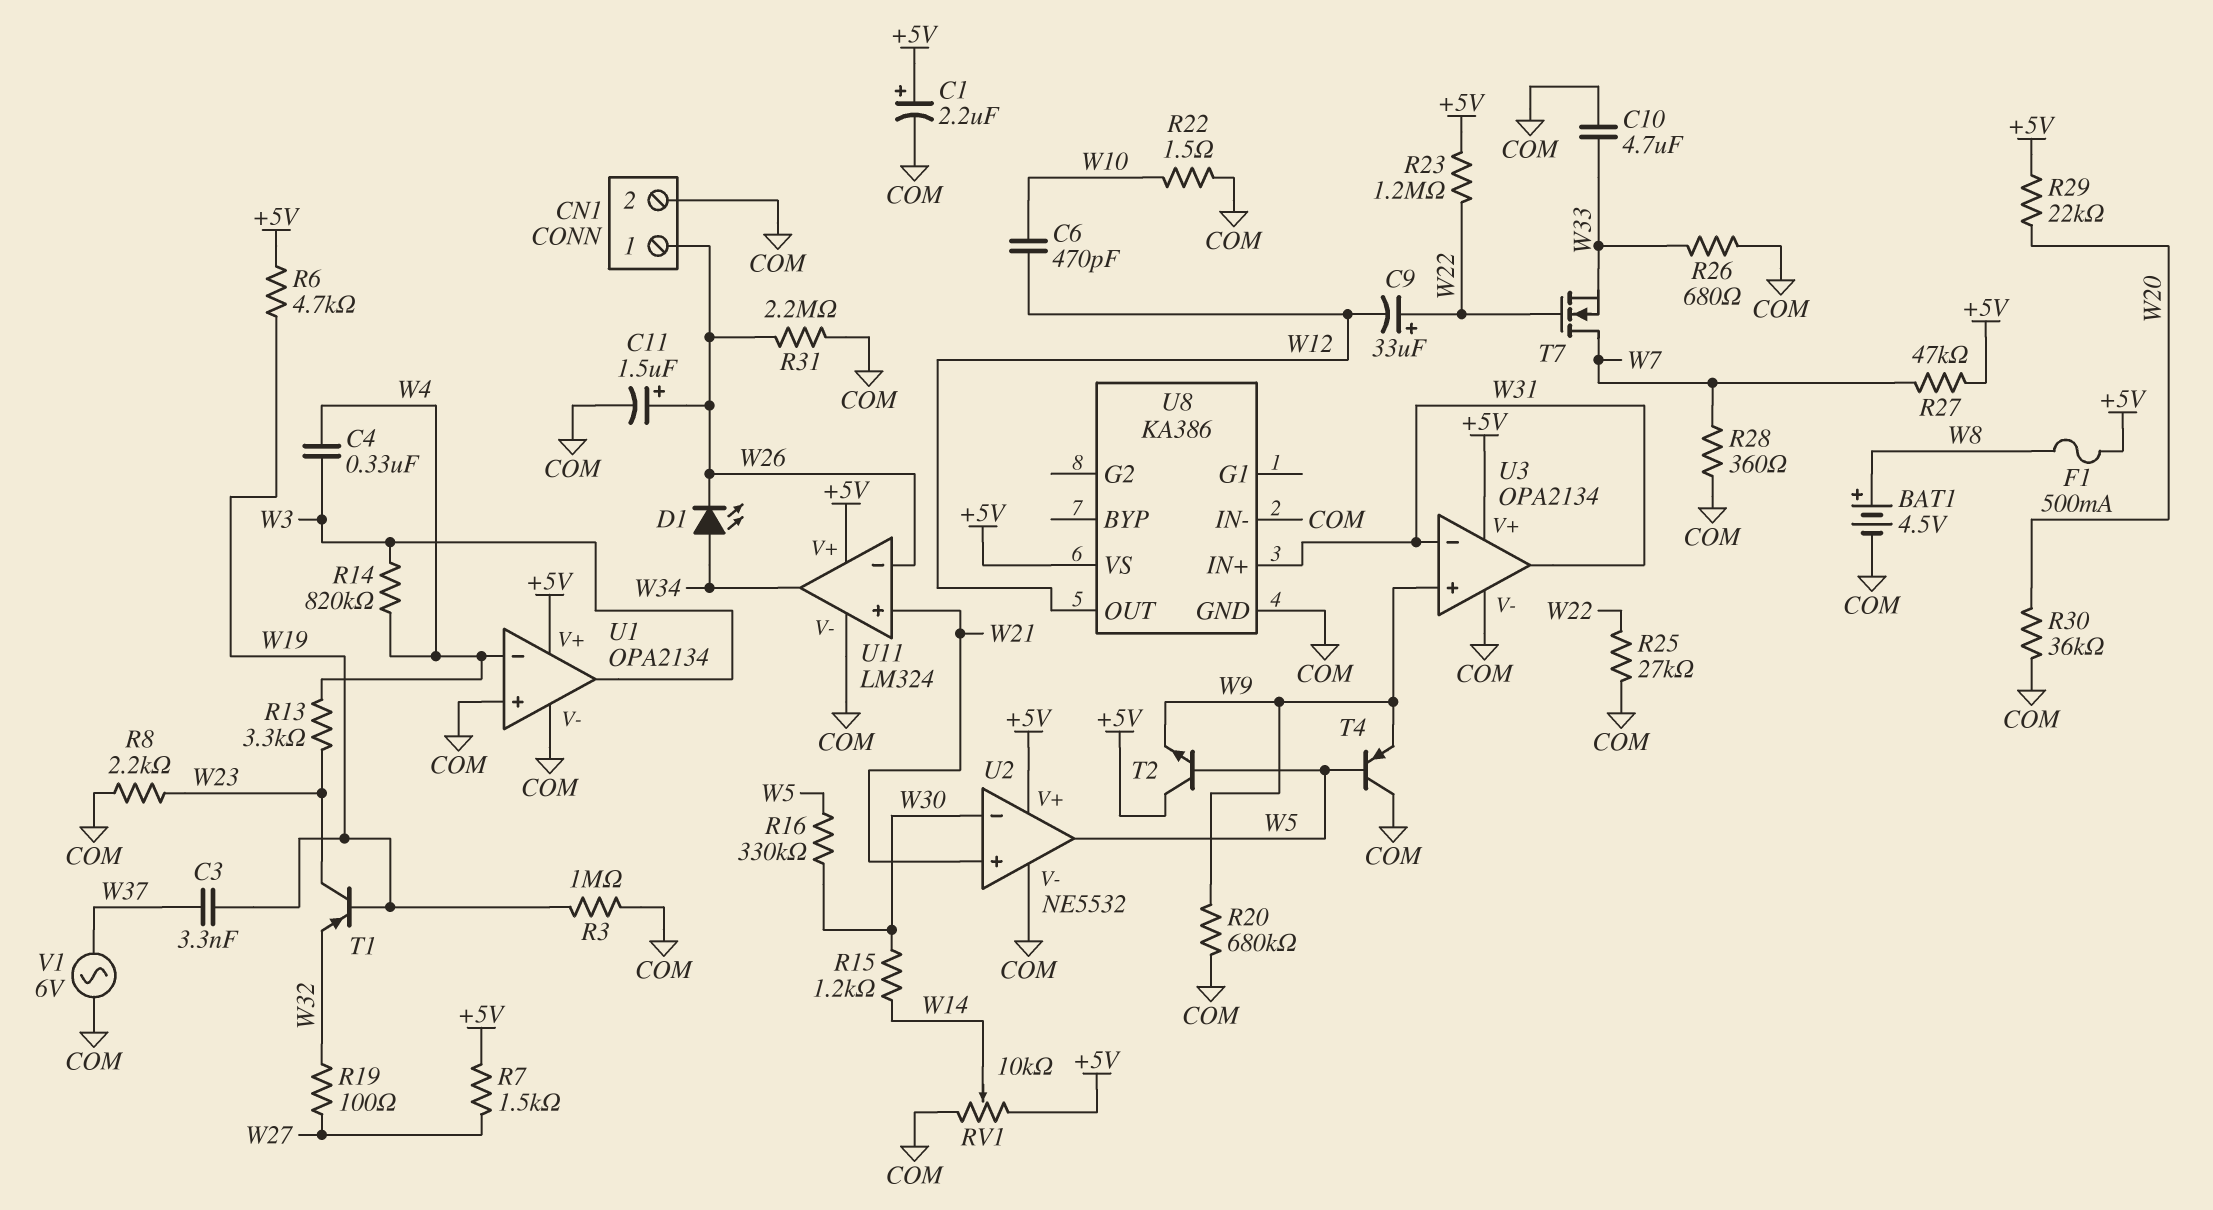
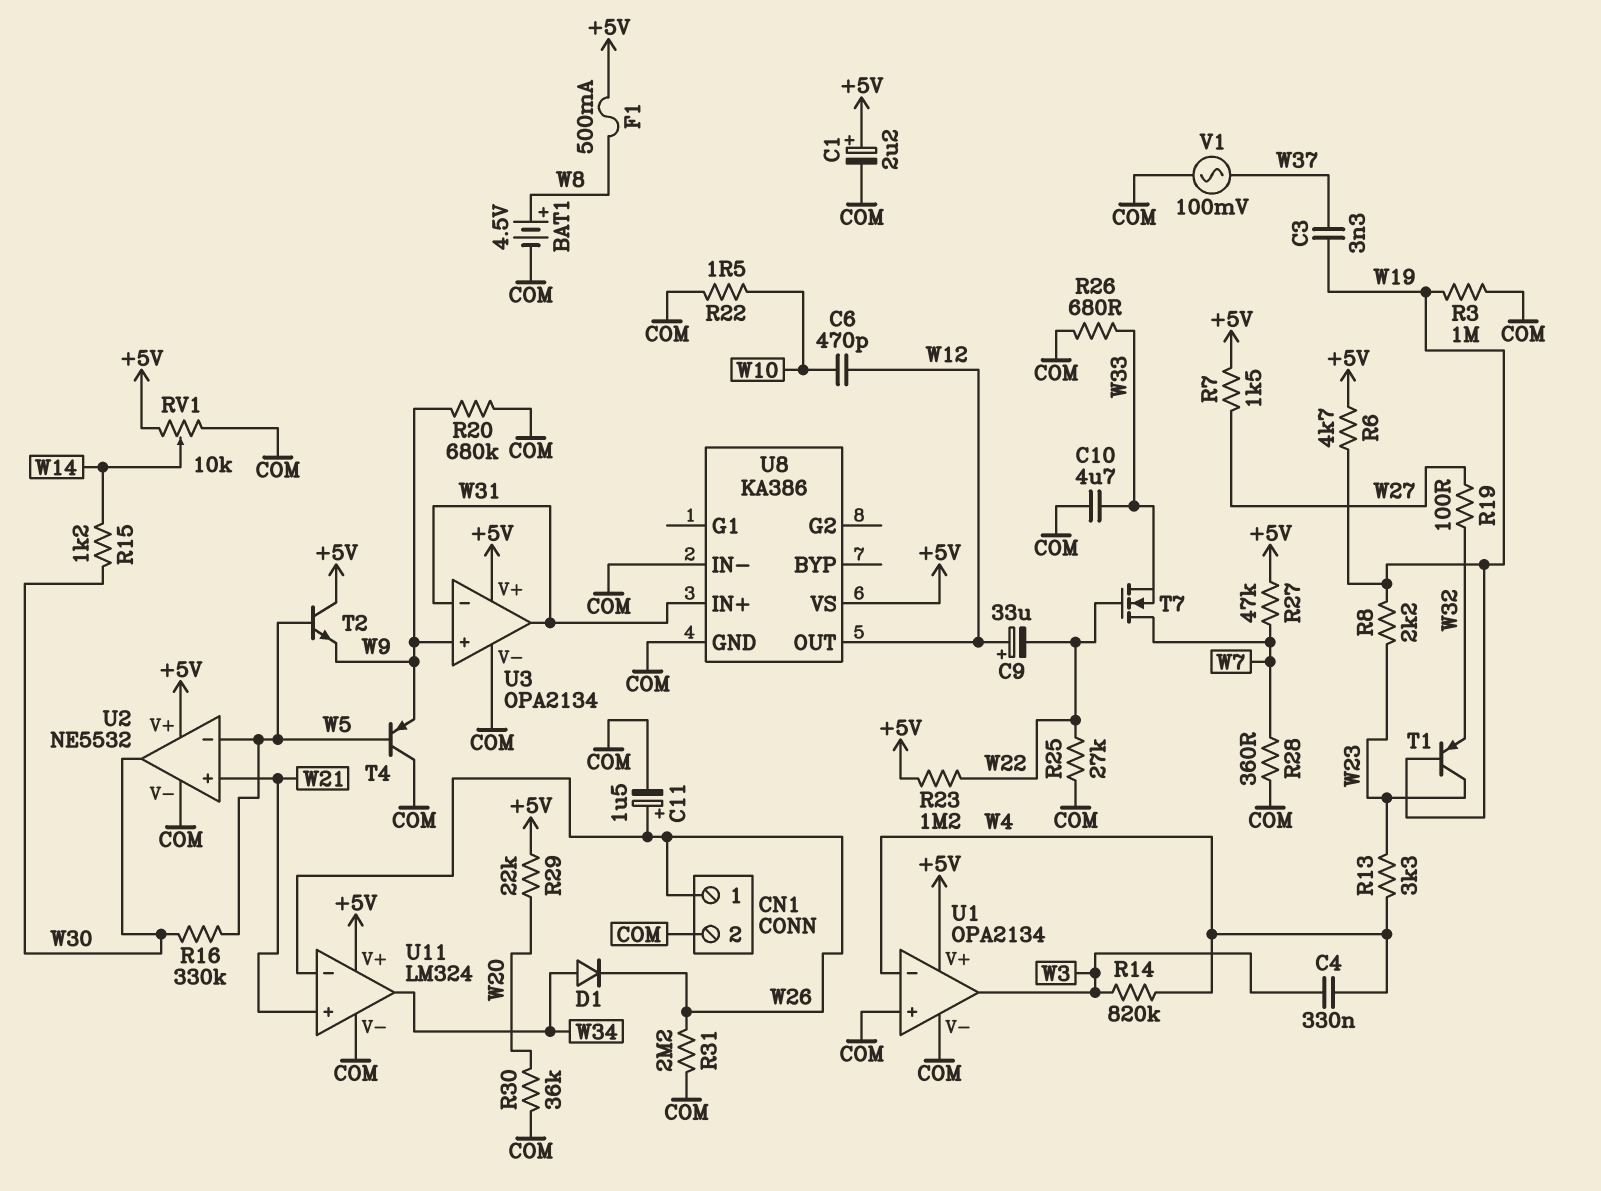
C9: 33uF (plus W22, minus W12) -> 33uF (plus W12, minus W22)
D1: LED (A W34, K W26) -> diode (A W34, K W26)
R8: 2.2k (COM, W23) -> 2.2k (W19, W23)
U2 pin in-: W30 -> W5
U2 pin out: W5 -> W30
V1: AC 6V (COM, W37) -> AC 100mV (COM, W37)

